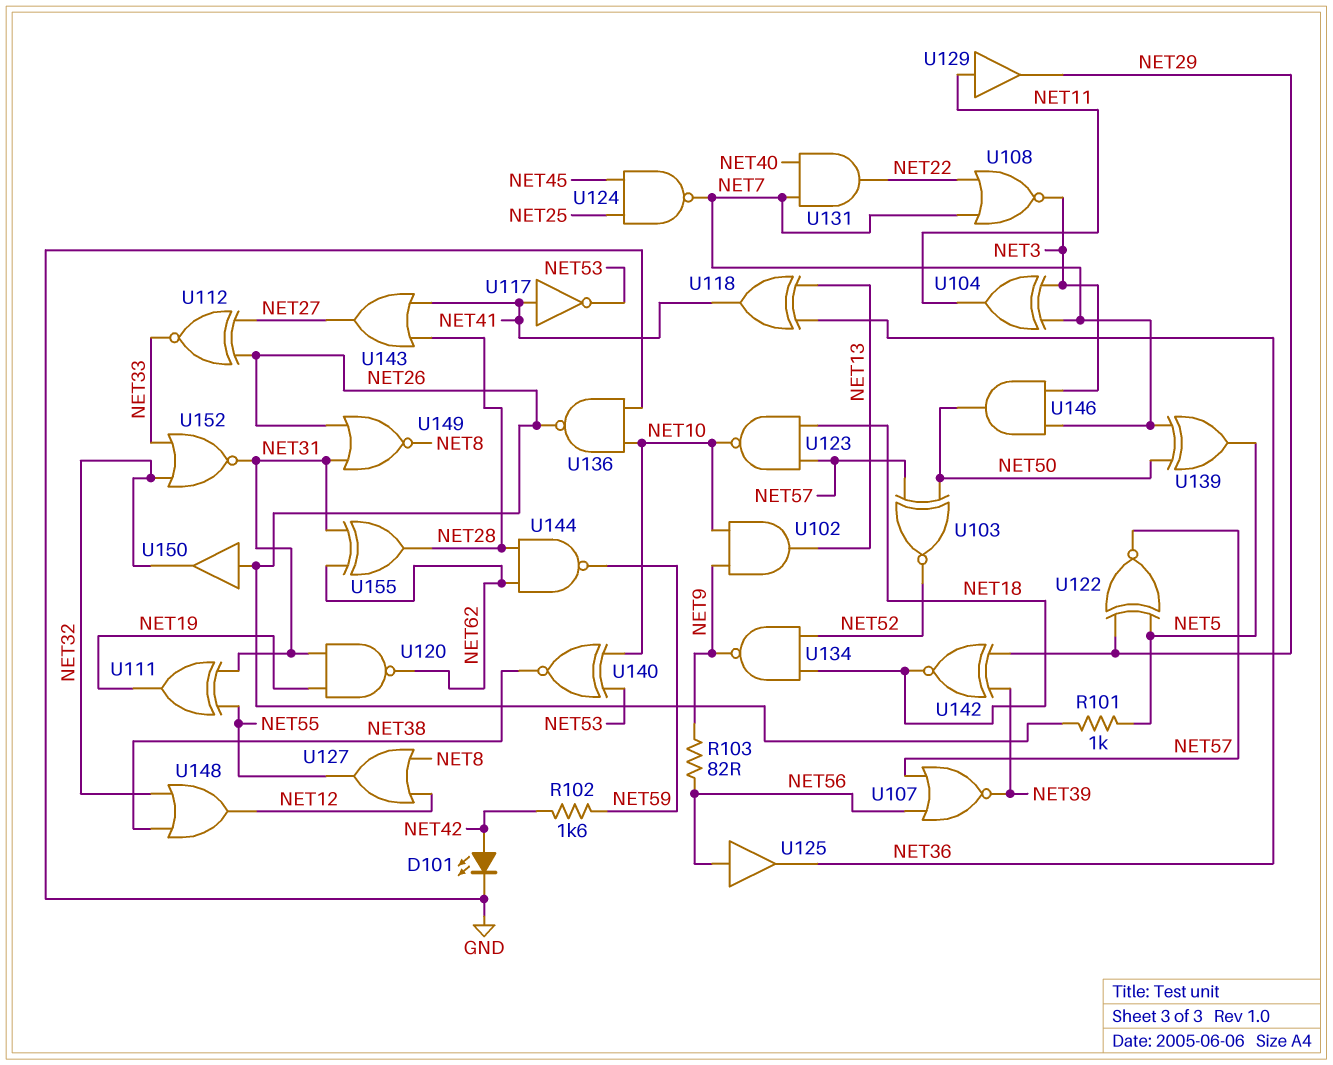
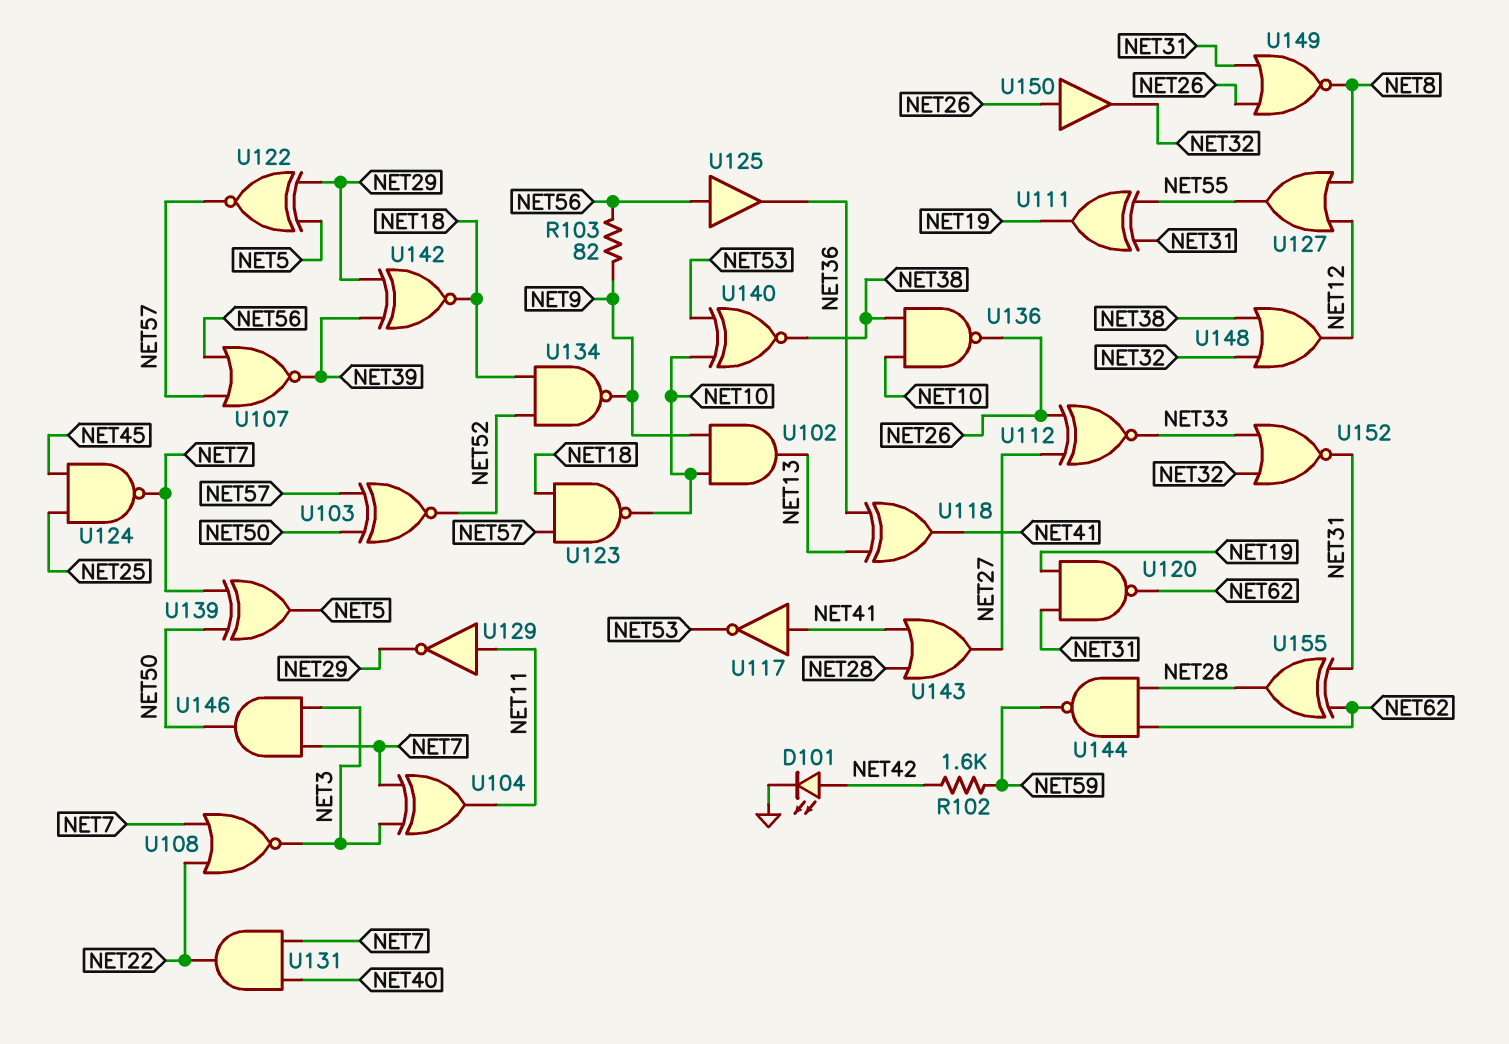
R101: 1k (NET5, NET26) -> none
U129: buffer (in NET11, out NET29) -> NOT (in NET11, out NET29)
U136: NAND (in GND, in NET10, out NET26) -> NAND (in NET10, in NET38, out NET26)

